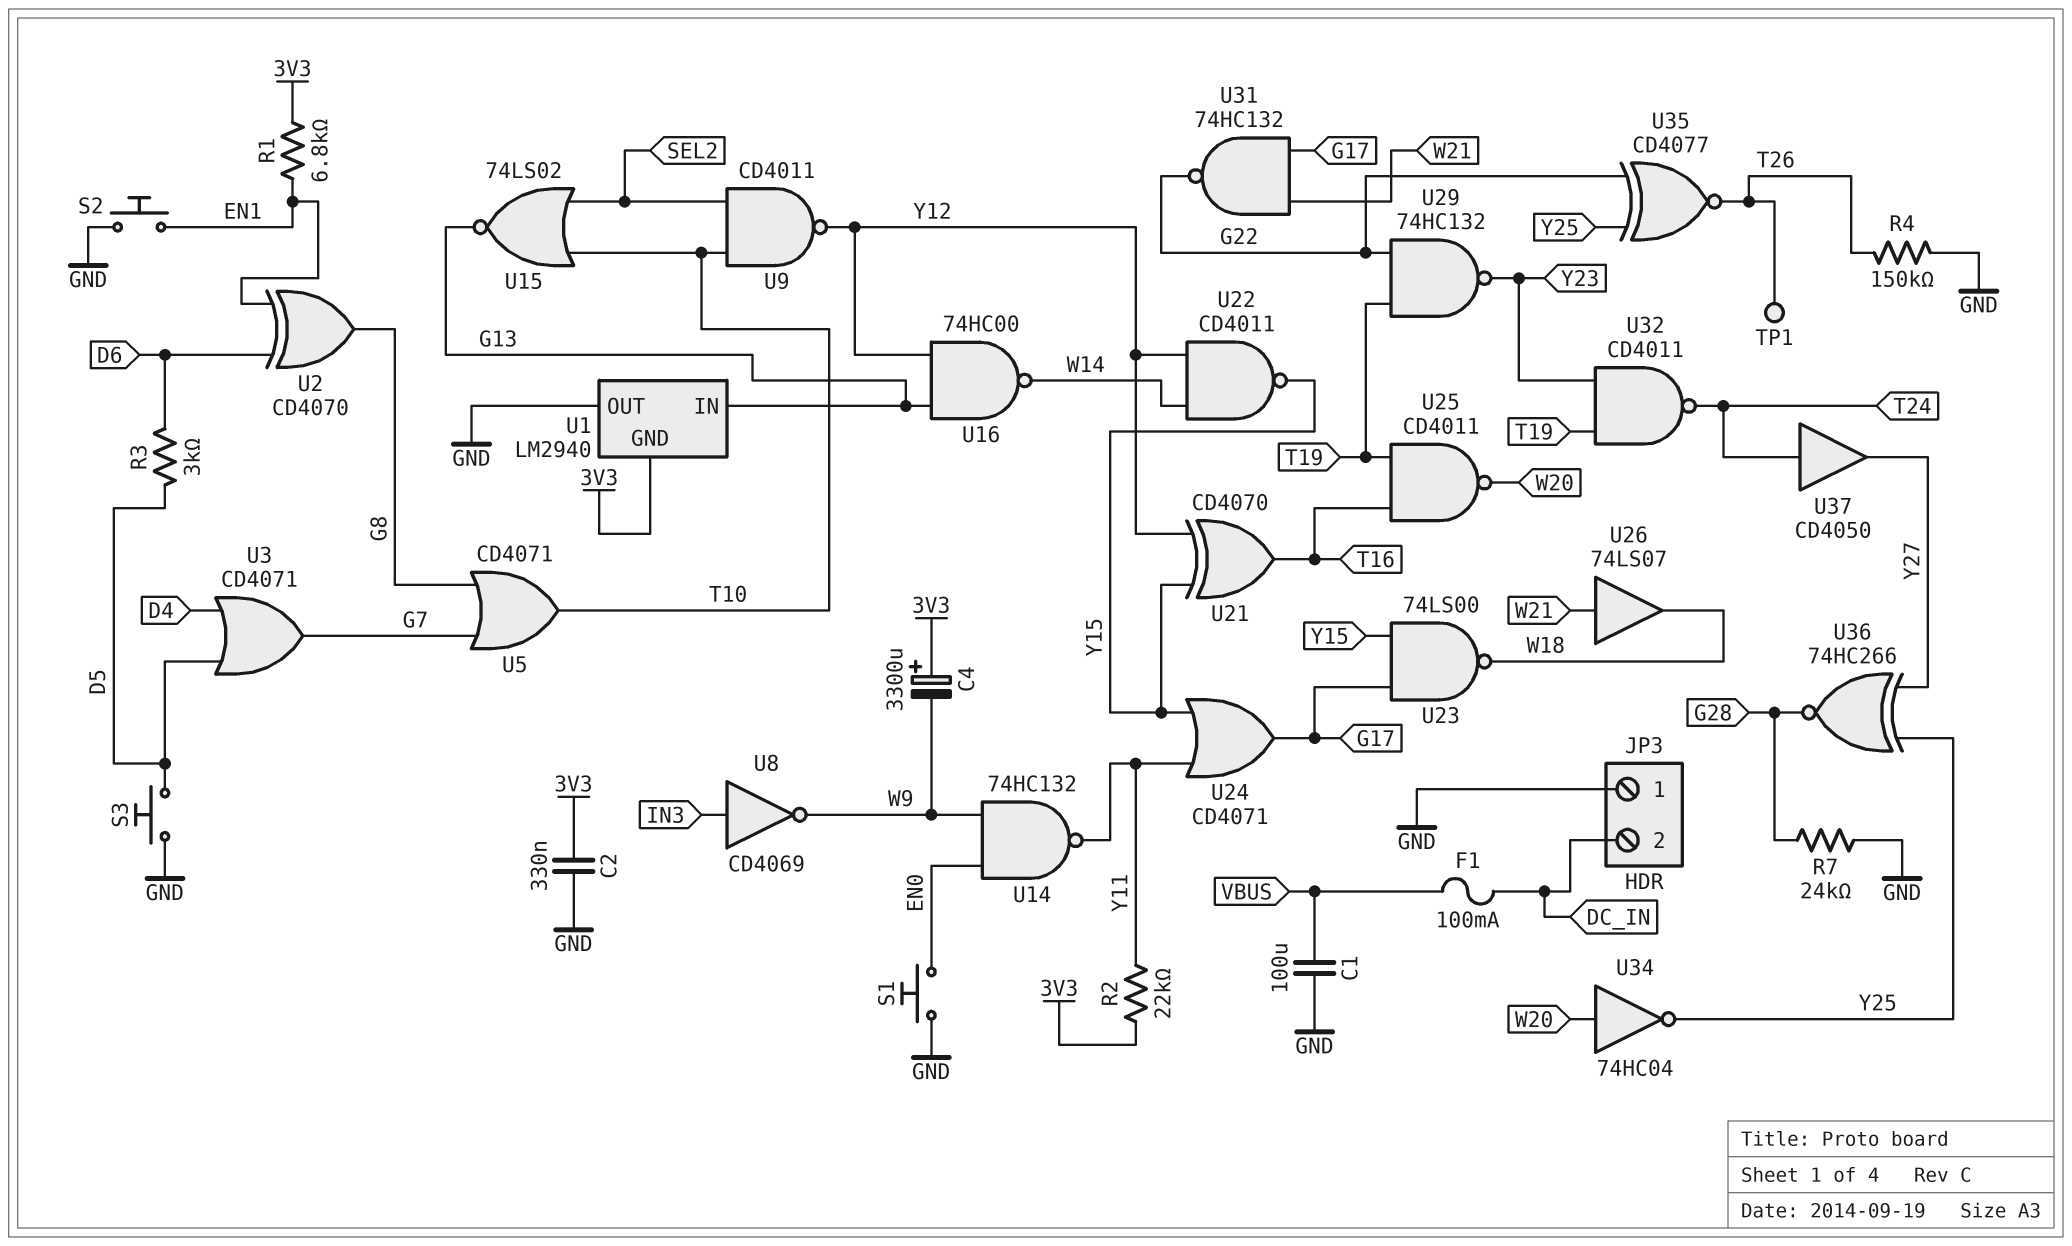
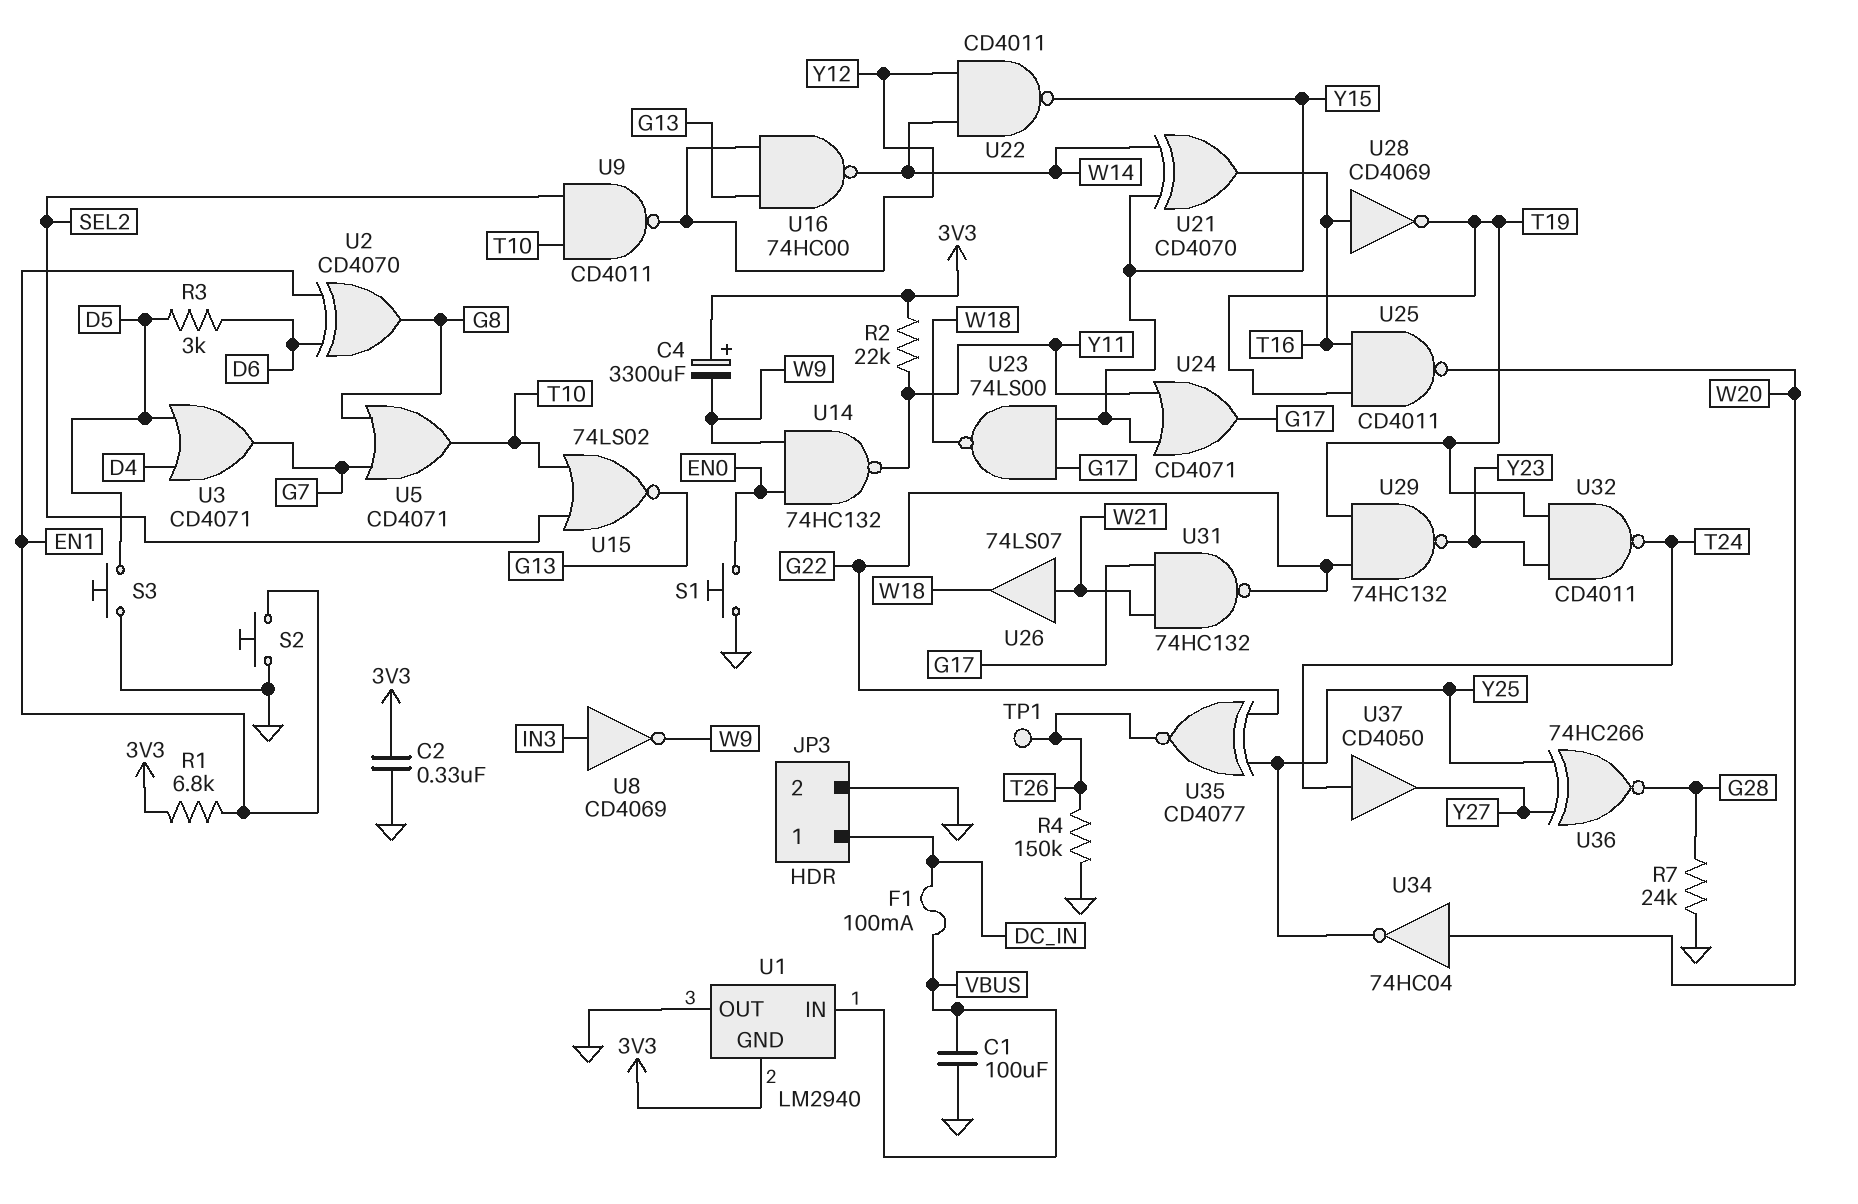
JP3 pin 1: GND -> DC_IN
JP3 pin 2: DC_IN -> GND
U1 pin IN: G13 -> VBUS
U21: XOR CD4070 (in Y12, in Y15, out T16) -> XOR CD4070 (in W14, in Y15, out T16)
U28: none -> NOT CD4069 (in T16, out T19)

